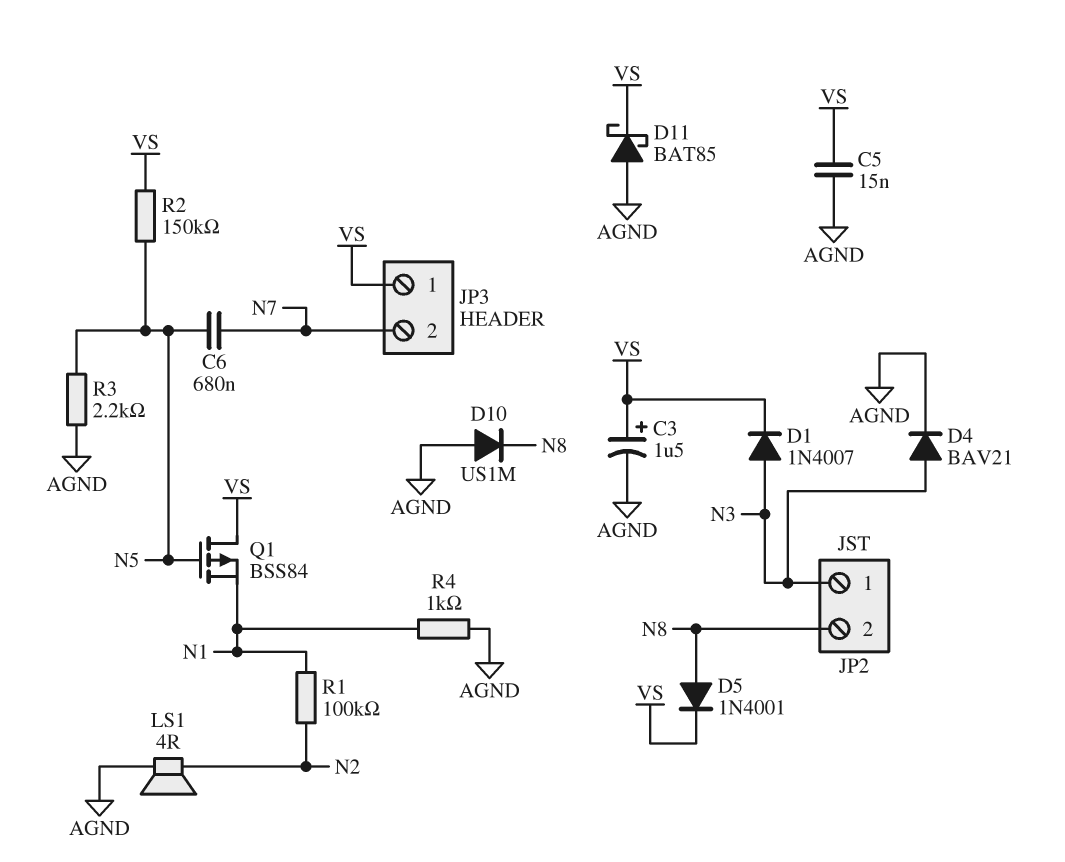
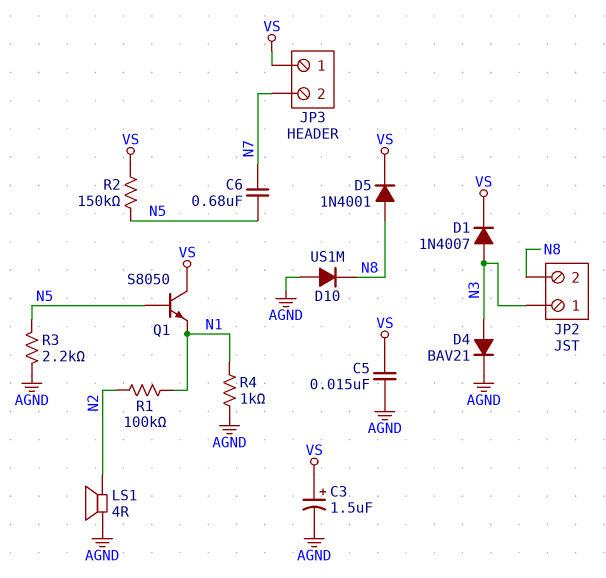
D11: schottky BAT85 (A AGND, K VS) -> none
Q1: PMOS BSS84 (G N5, D VS, S N1) -> NPN S8050 (B N5, C VS, E N1)

